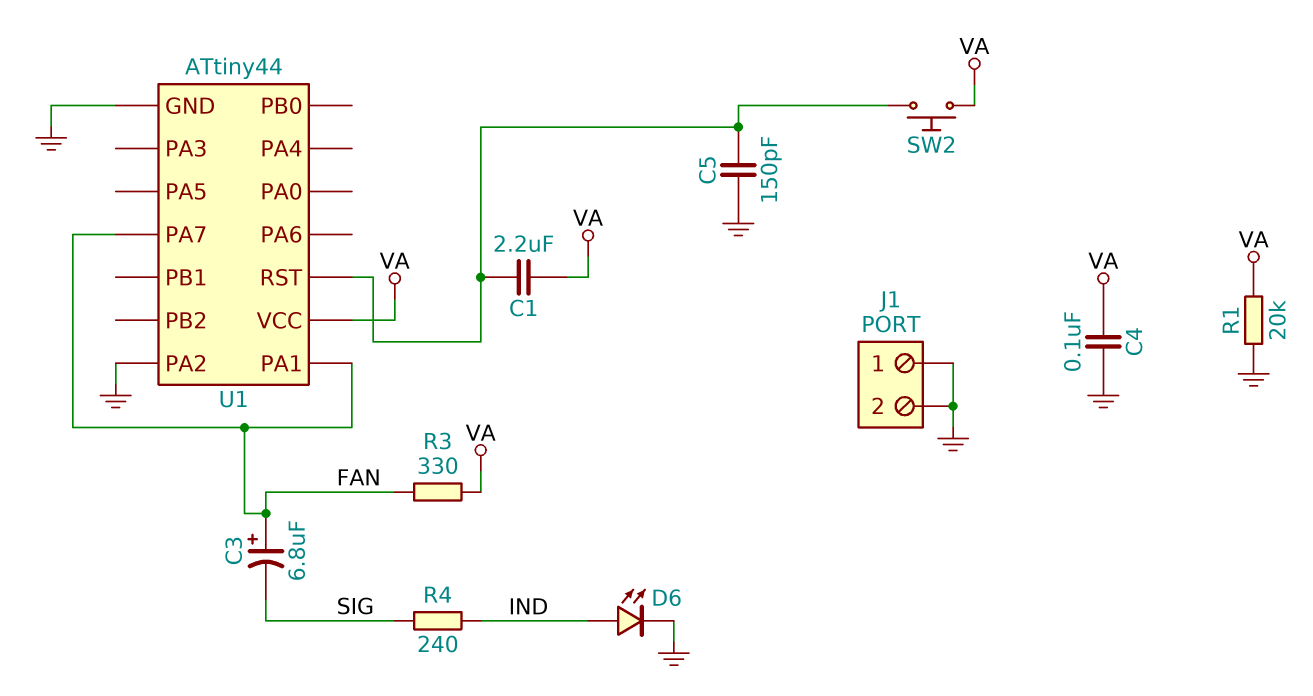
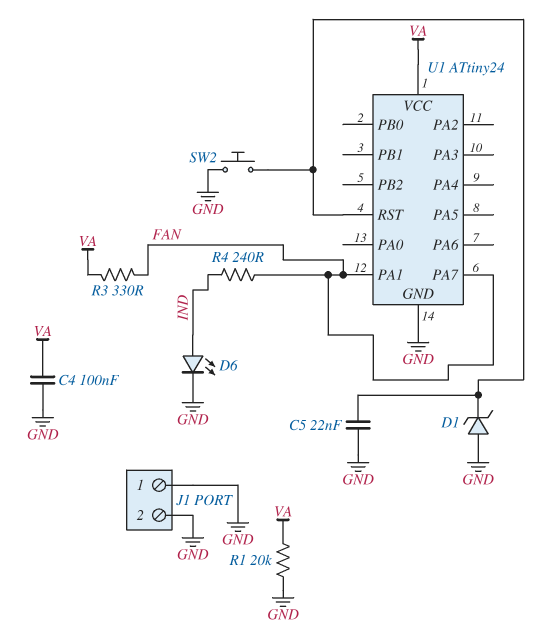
C1: 2.2uF (U1/RST, VA) -> none
C3: 6.8uF (plus FAN, minus SIG) -> none
C5: 150pF (GND, U1/RST) -> 22nF (GND, U1/RST)
D1: none -> zener (A GND, K U1/RST)
R4: 240 (IND, SIG) -> 240 (FAN, IND)
SW2: button (U1/RST, VA) -> button (GND, U1/RST)
U1: ATtiny44 -> ATtiny24
U1 pin PA2: GND -> none

